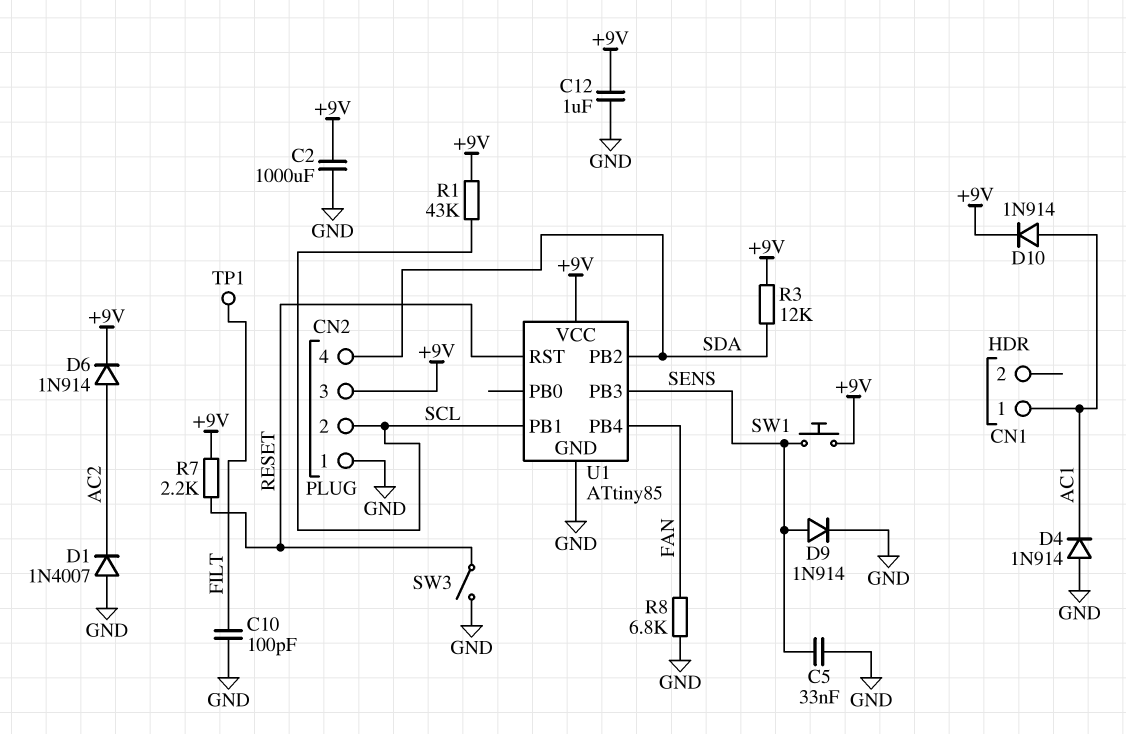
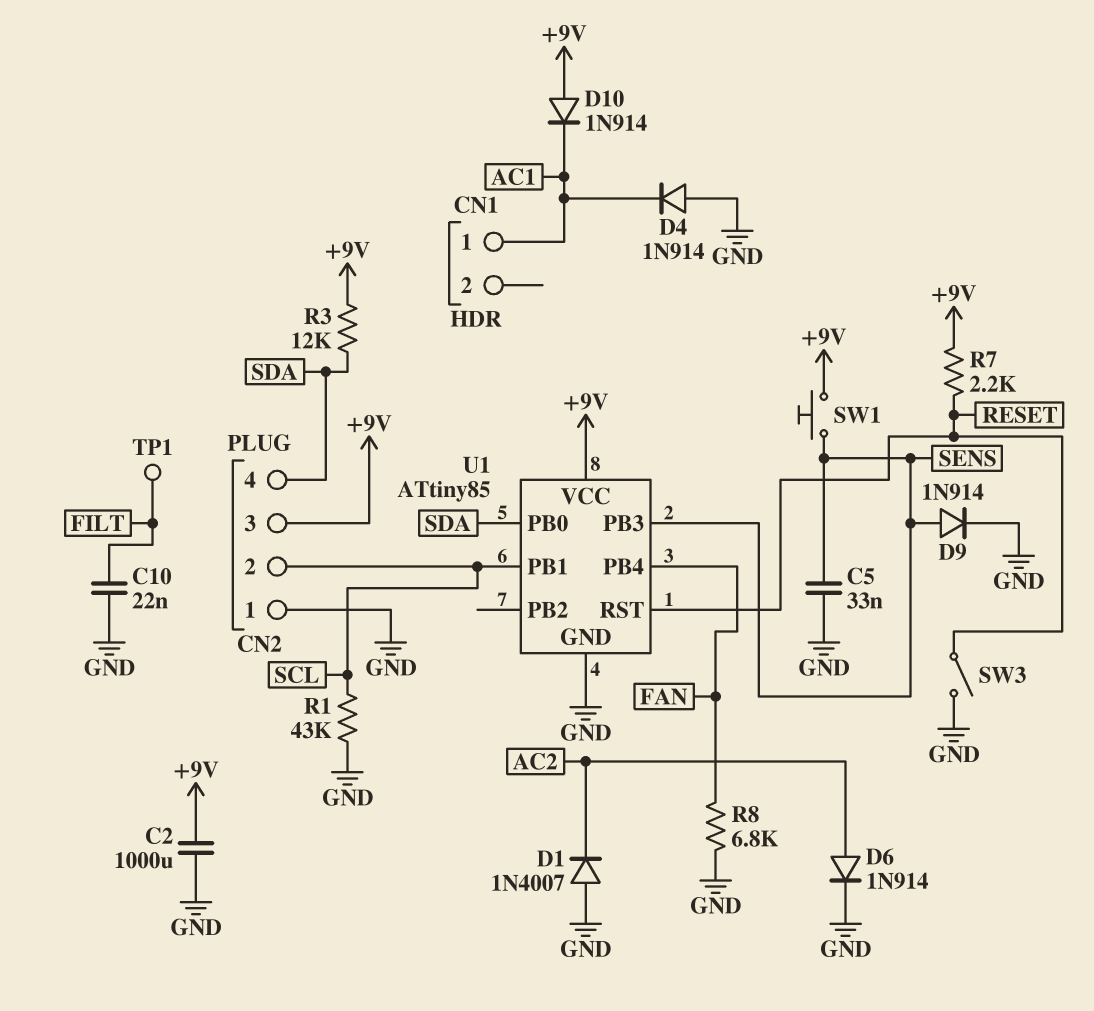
C10: 100pF (FILT, GND) -> 22nF (FILT, GND)
C12: 1uF (+9V, GND) -> none
D6: diode 1N914 (A AC2, K +9V) -> diode 1N914 (A AC2, K GND)
D10: diode 1N914 (A AC1, K +9V) -> diode 1N914 (A +9V, K AC1)
R1: 43k (+9V, SCL) -> 43k (GND, SCL)
U1 pin PB0: none -> SDA
U1 pin PB2: SDA -> none

